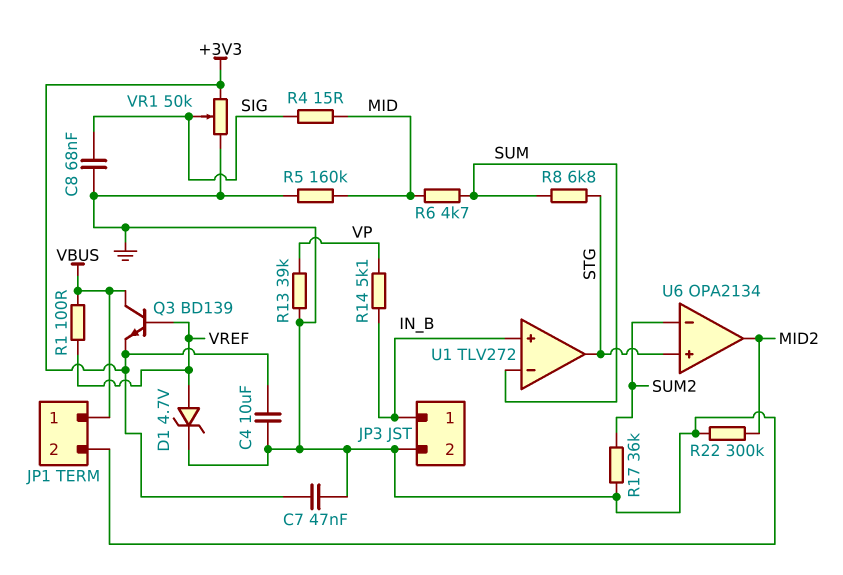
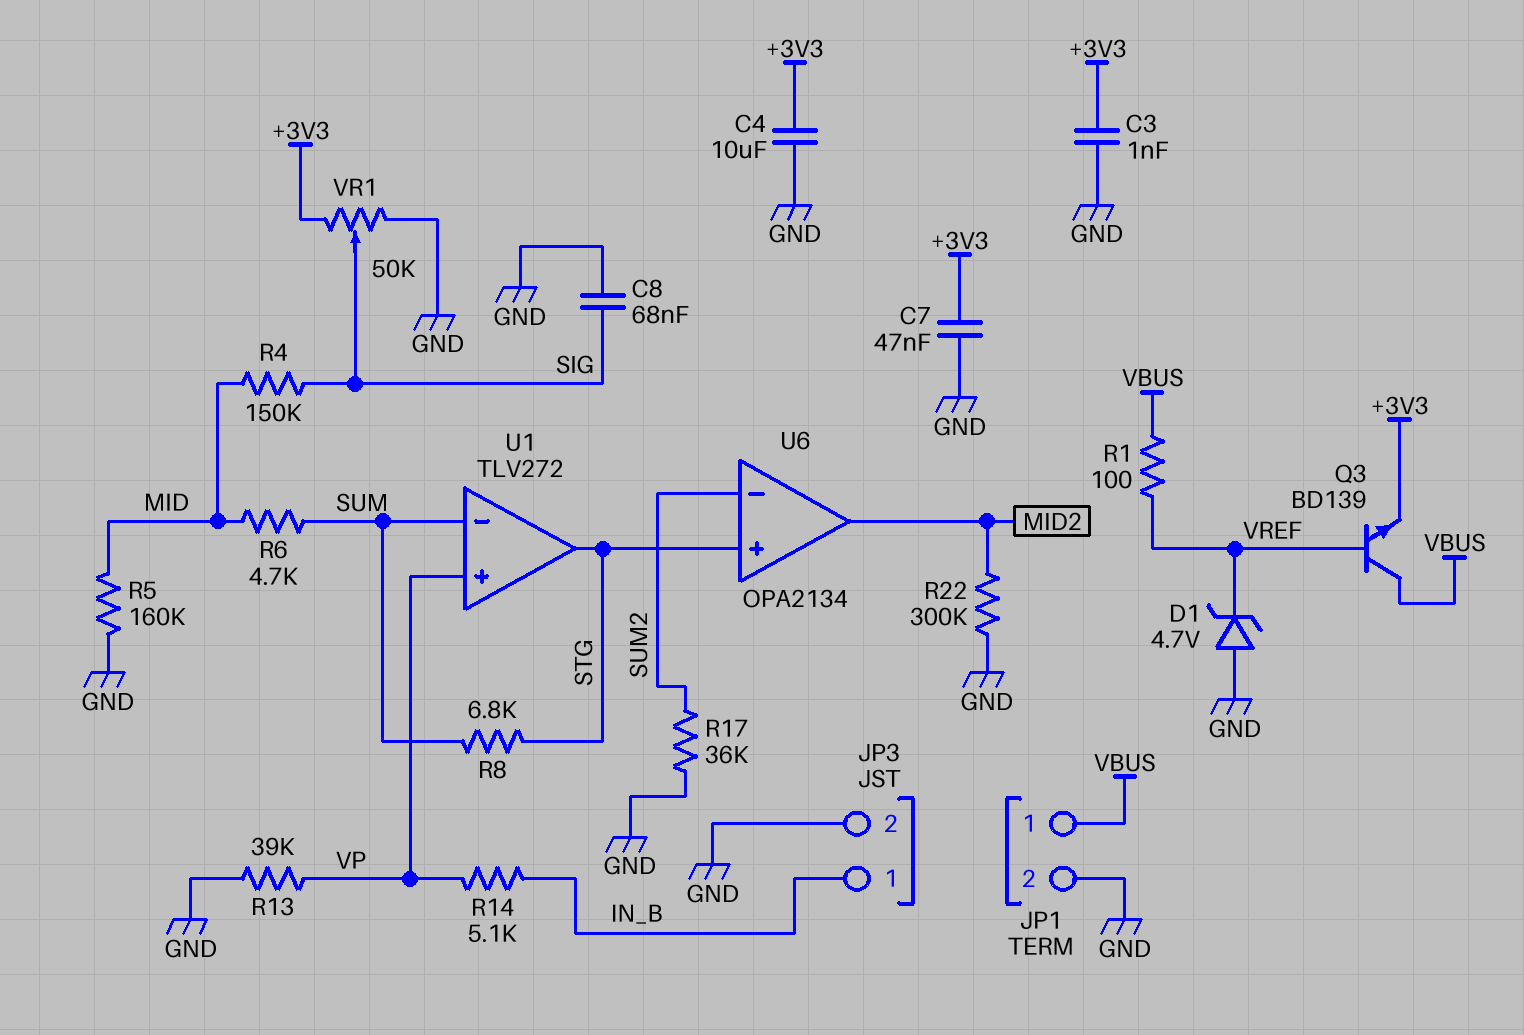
C3: none -> 1nF (+3V3, GND)
D1: zener 4.7V (A VREF, K GND) -> zener 4.7V (A GND, K VREF)
R4: 15 (MID, SIG) -> 150k (MID, SIG)
U1 pin in+: IN_B -> VP

